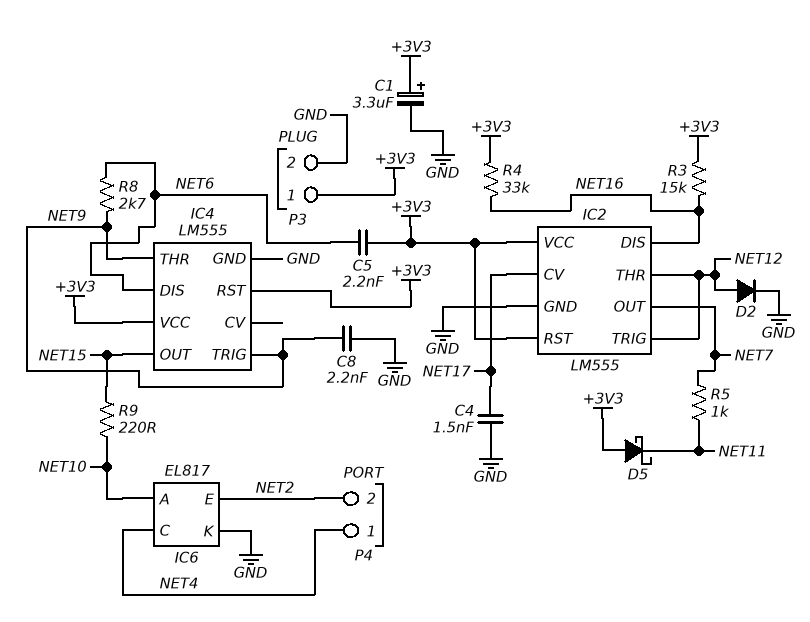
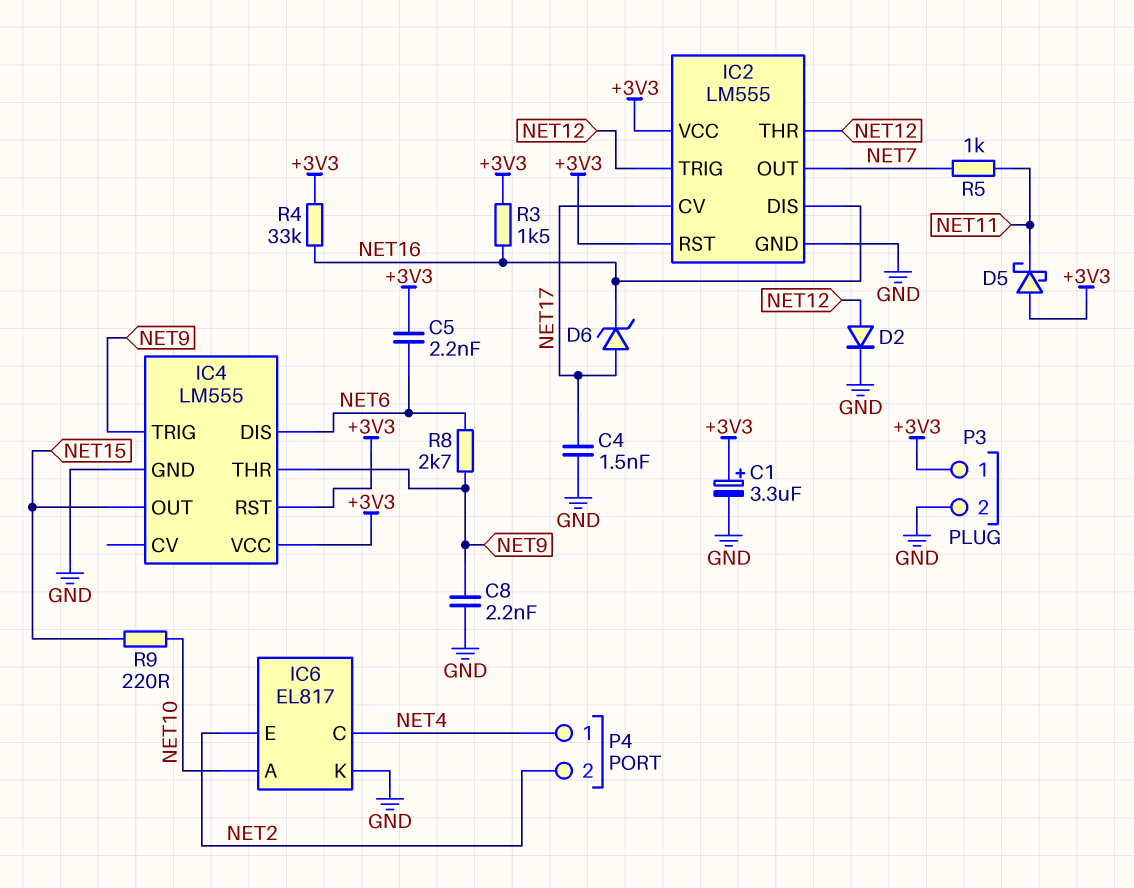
D6: none -> zener (A NET17, K NET16)
R3: 15k (+3V3, NET16) -> 1.5k (+3V3, NET16)

